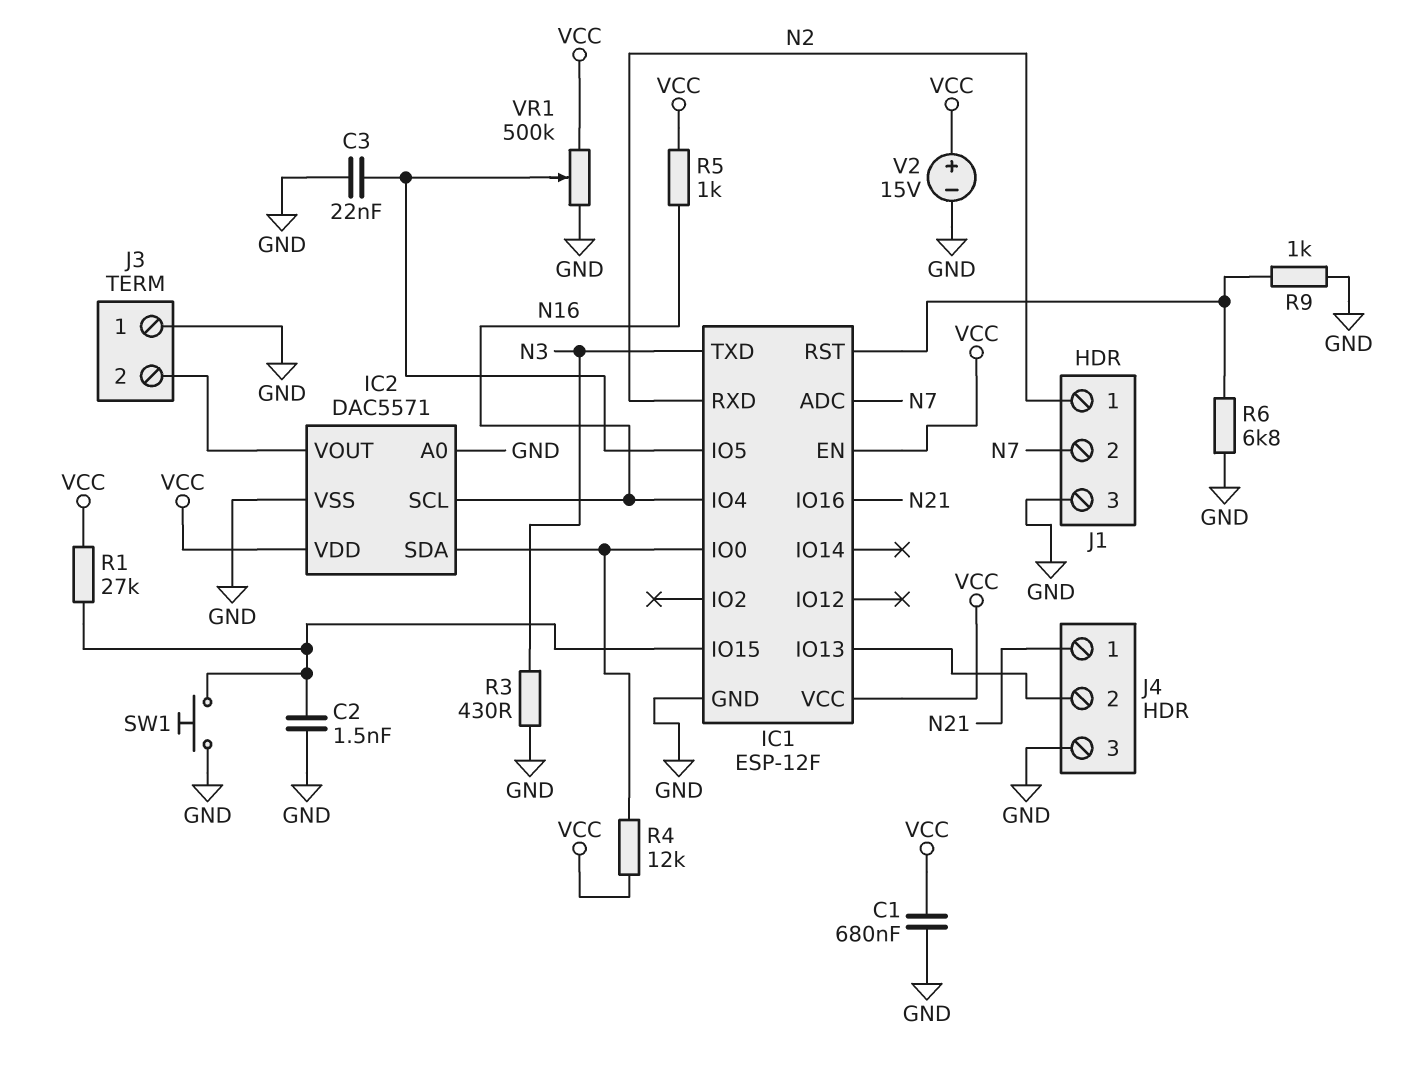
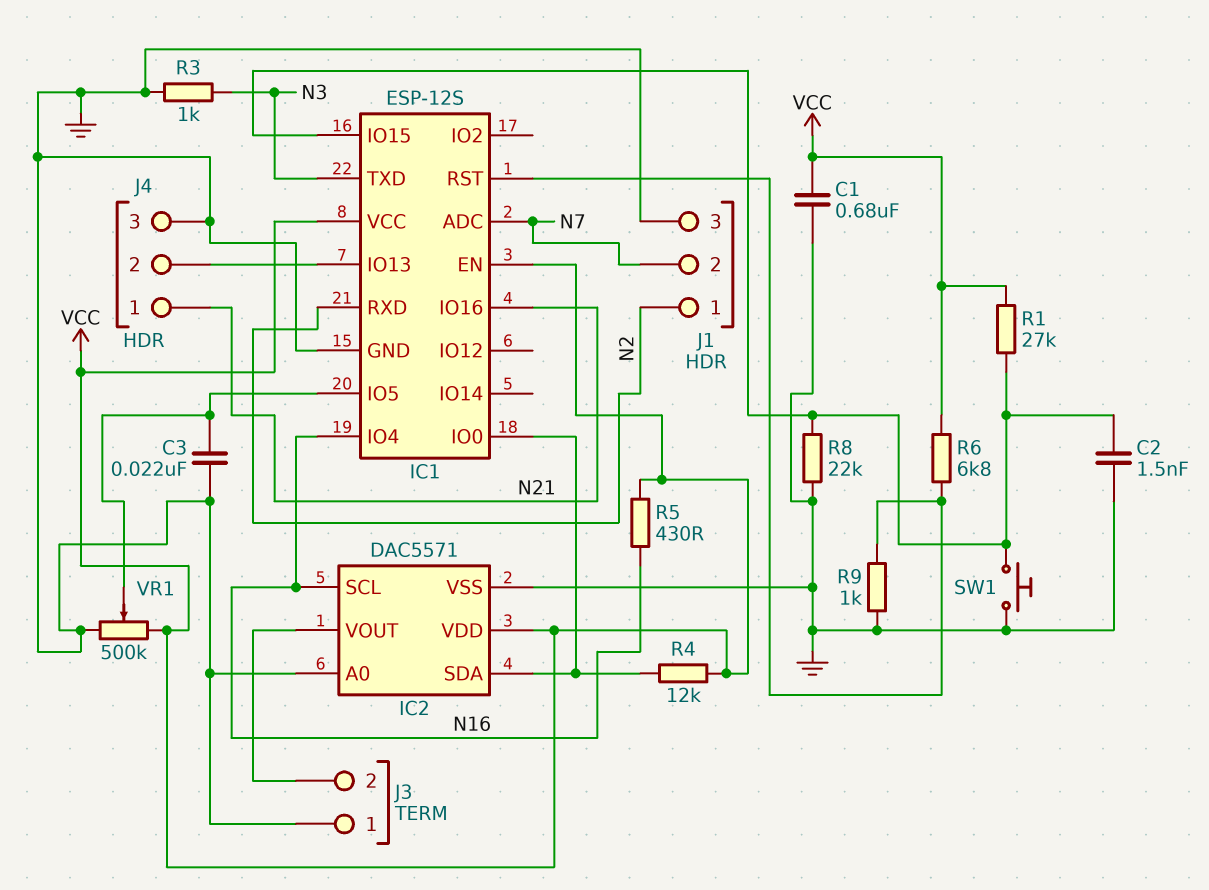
IC1: ESP-12F -> ESP-12S
R3: 430 (GND, N3) -> 1k (GND, N3)
R5: 1k (N16, VCC) -> 430 (N16, VCC)
R6: 6.8k (GND, IC1/RST) -> 6.8k (IC1/RST, VCC)
R8: none -> 22k (GND, IC1/IO15)
V2: 15V (plus VCC, minus GND) -> none

